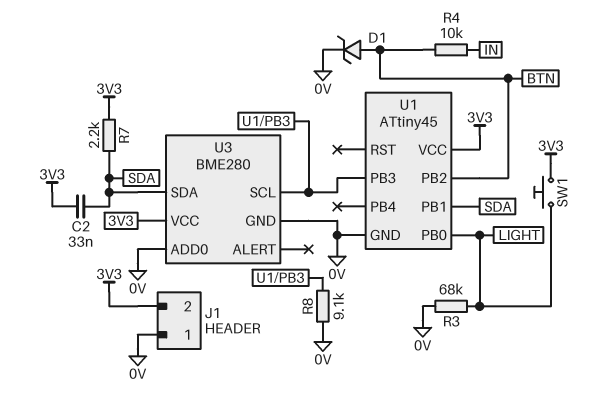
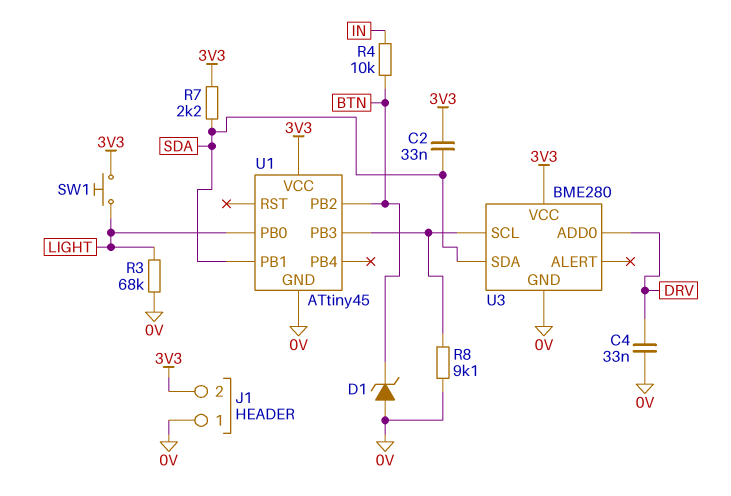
C4: none -> 33nF (0V, DRV)
D1: zener (A BTN, K 0V) -> zener (A 0V, K BTN)
U3 pin ADD0: 0V -> DRV

